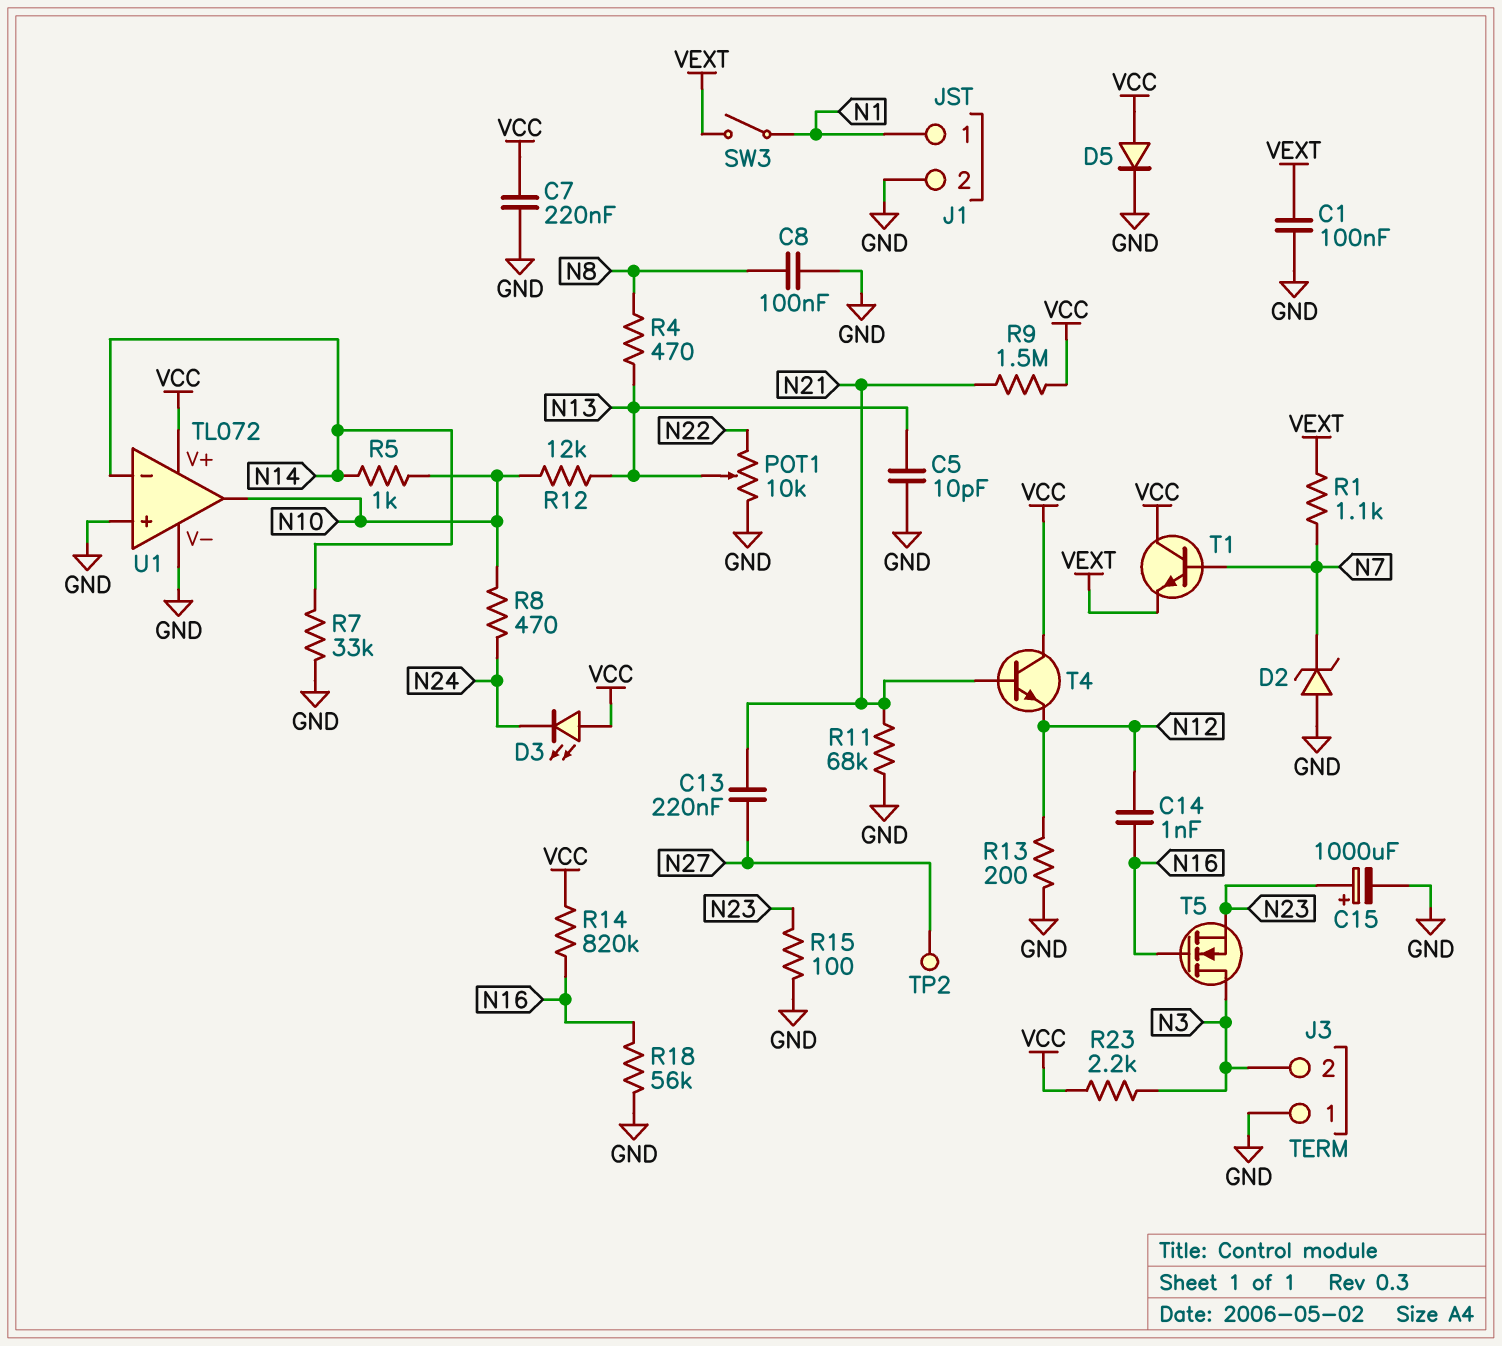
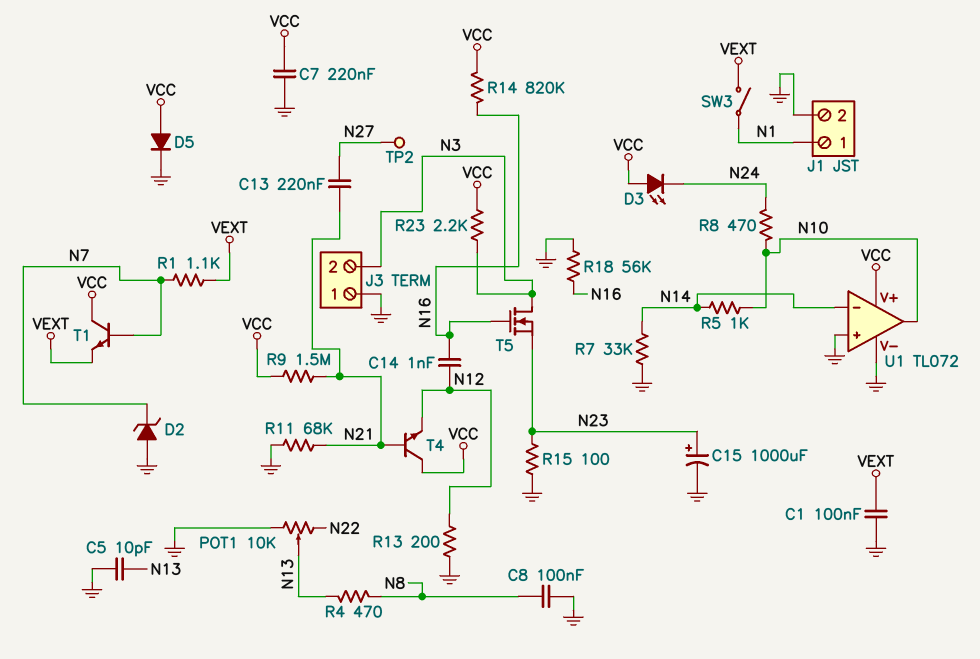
R12: 12k (N10, N13) -> none

